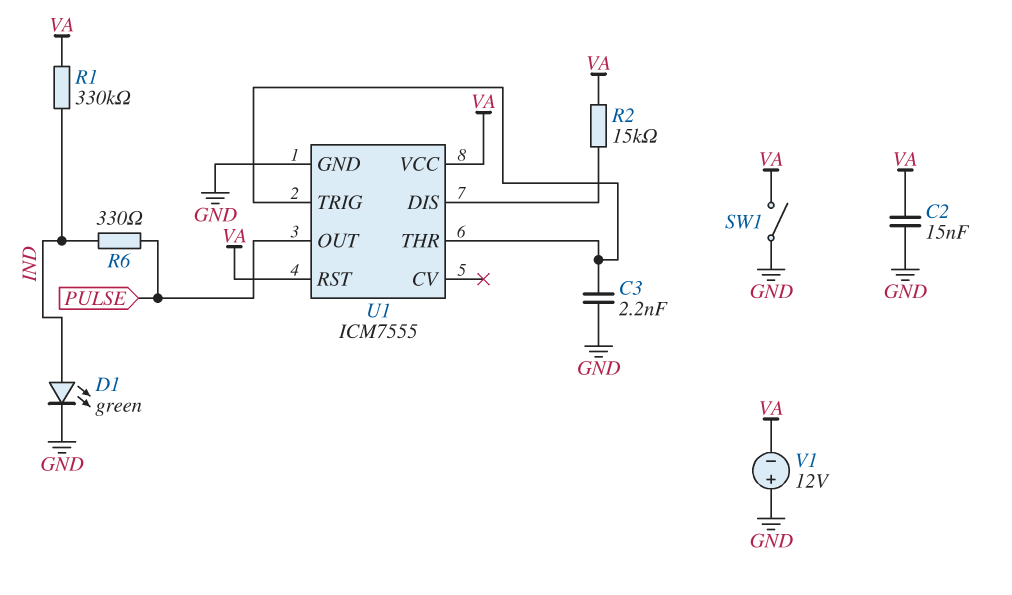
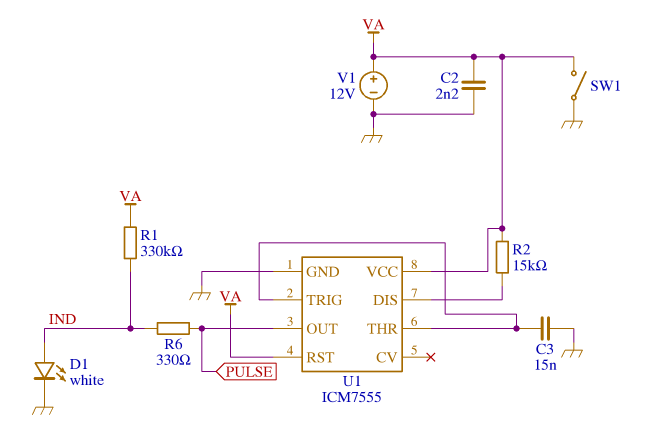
C2: 15nF (GND, VA) -> 2.2nF (GND, VA)
C3: 2.2nF (GND, U1/THR) -> 15nF (GND, U1/THR)
D1: LED green (A IND, K GND) -> LED white (A IND, K GND)
V1: 12V (plus GND, minus VA) -> 12V (plus VA, minus GND)

